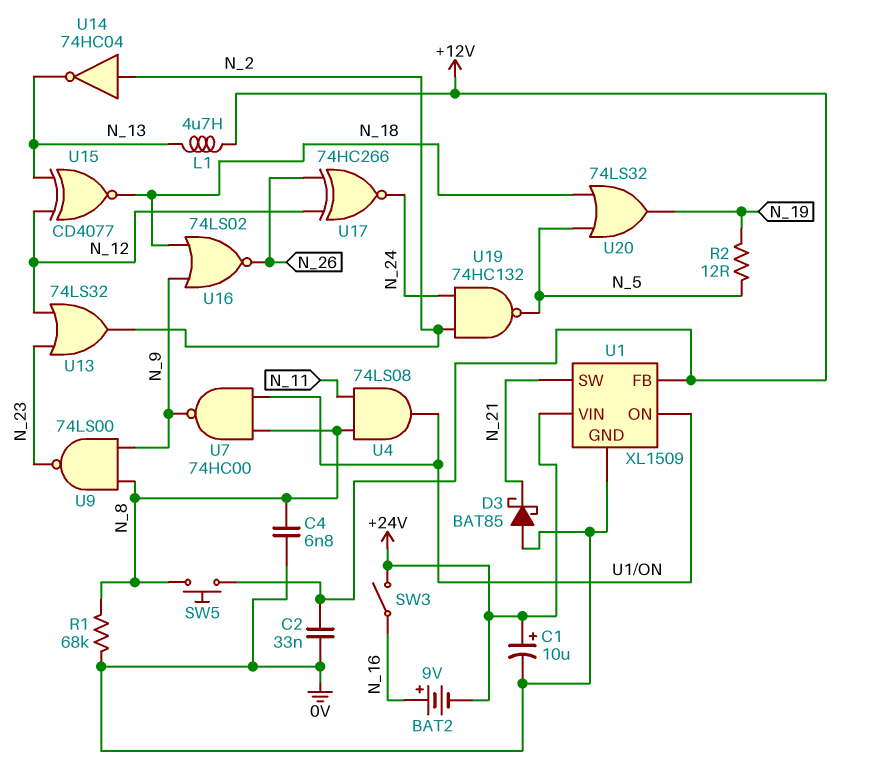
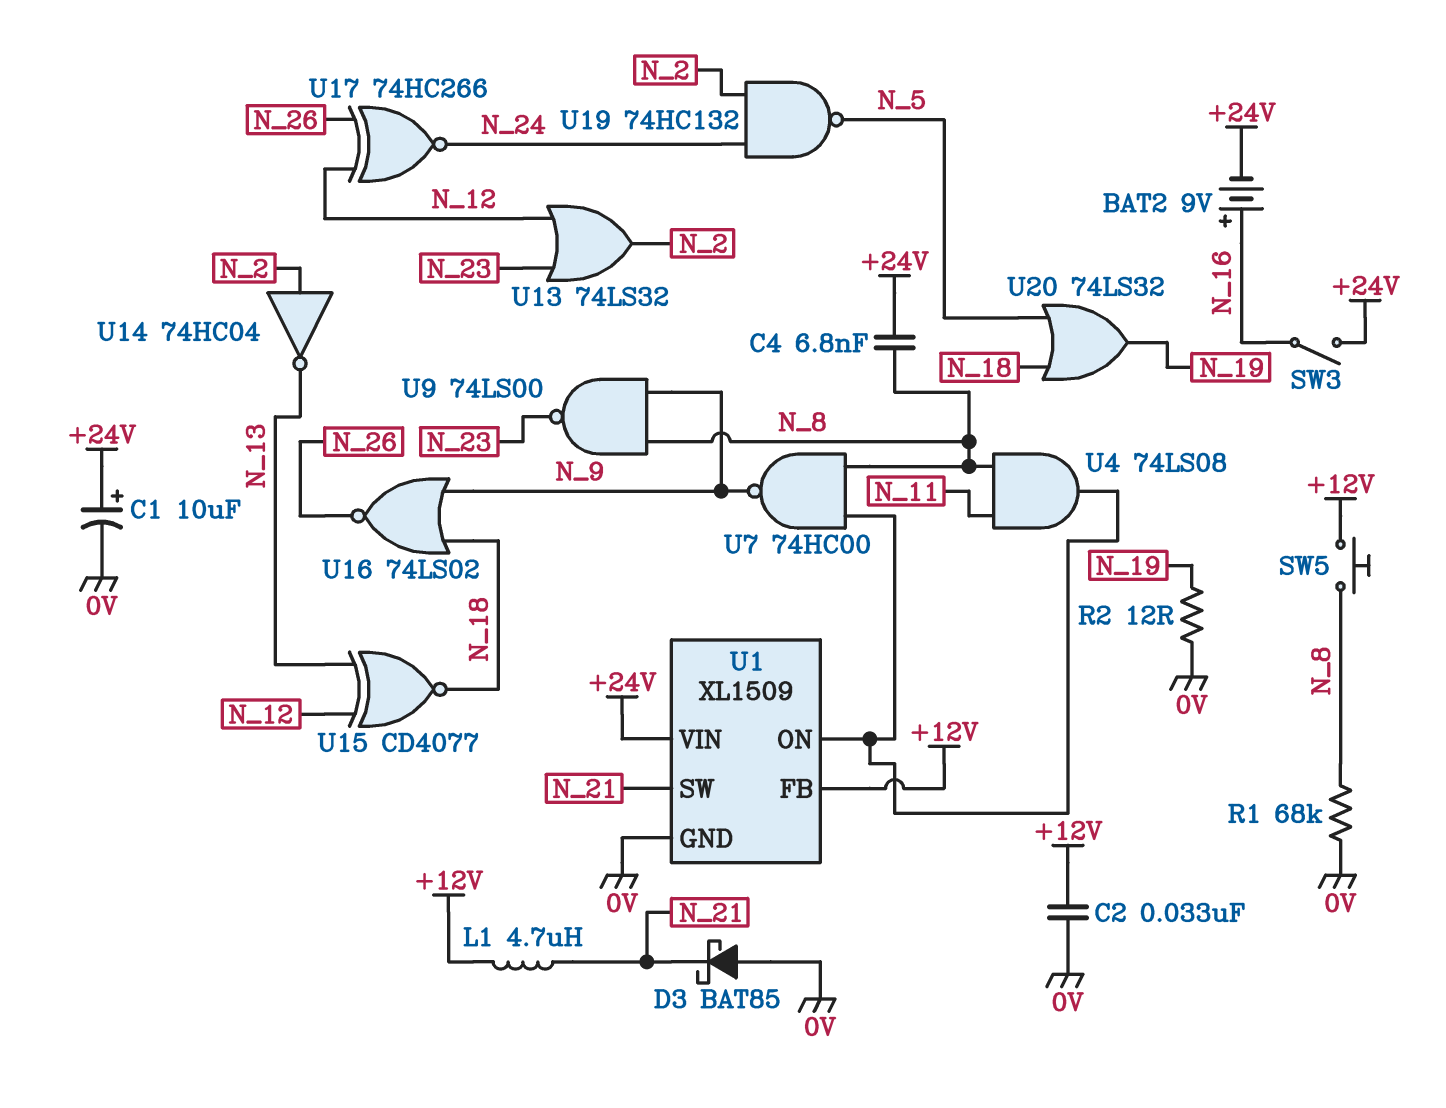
C4: 6.8nF (0V, N_8) -> 6.8nF (+24V, N_8)
L1: 4.7uH (+12V, N_13) -> 4.7uH (+12V, N_21)
R2: 12 (N_5, N_19) -> 12 (0V, N_19)

